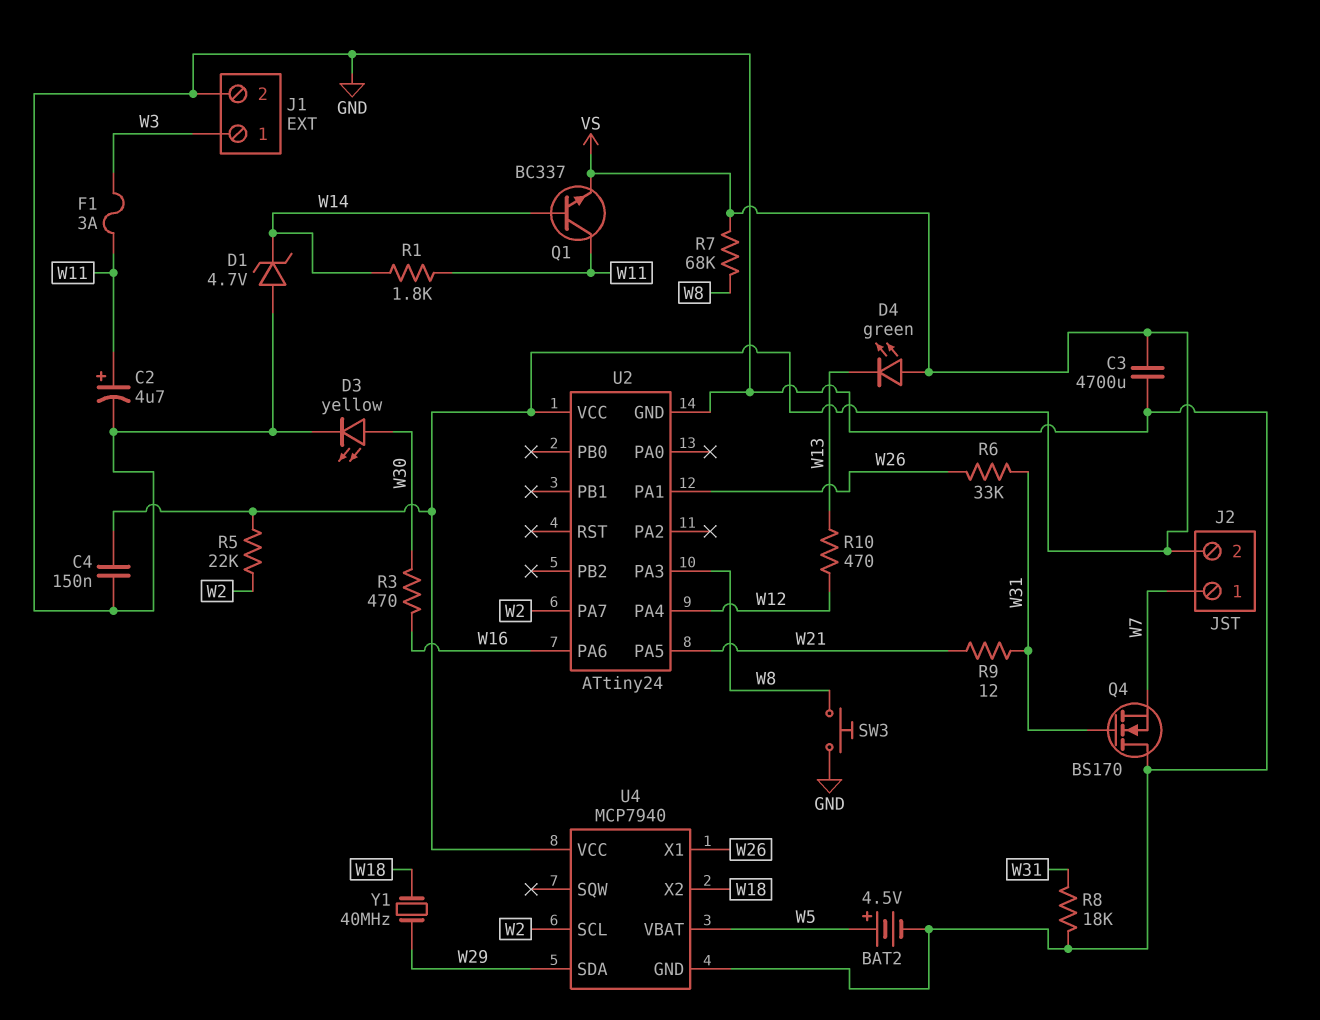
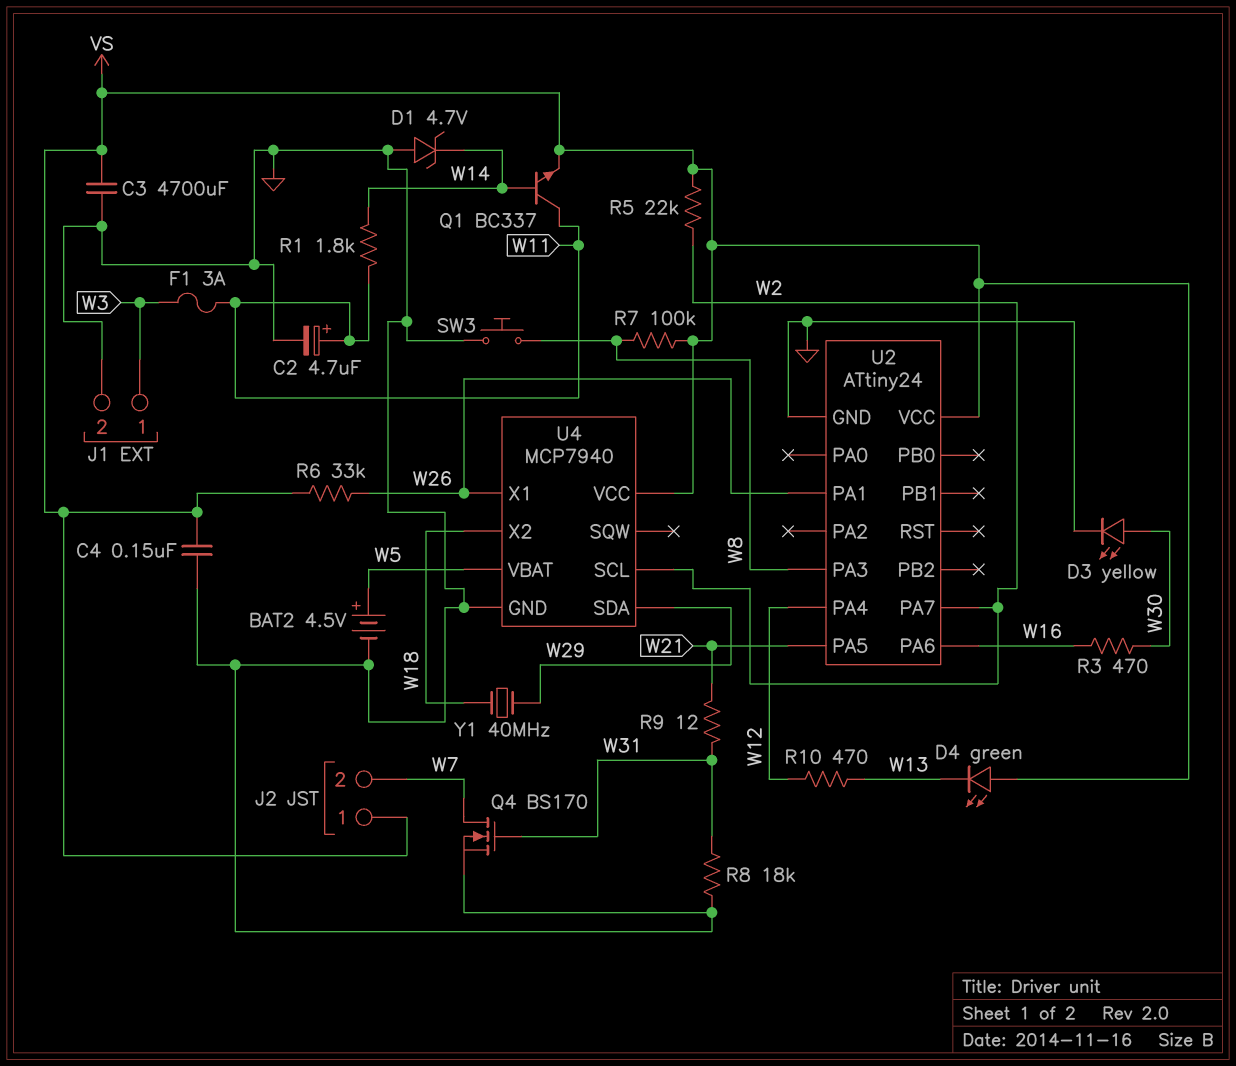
J2 pin 1: W7 -> VS
J2 pin 2: VS -> W7
Q4: NMOS BS170 (G W31, D GND, S W7) -> NMOS BS170 (G W31, D W7, S GND)
R6: 33k (W26, W31) -> 33k (VS, W26)
R7: 68k (VS, W8) -> 100k (VS, W8)

